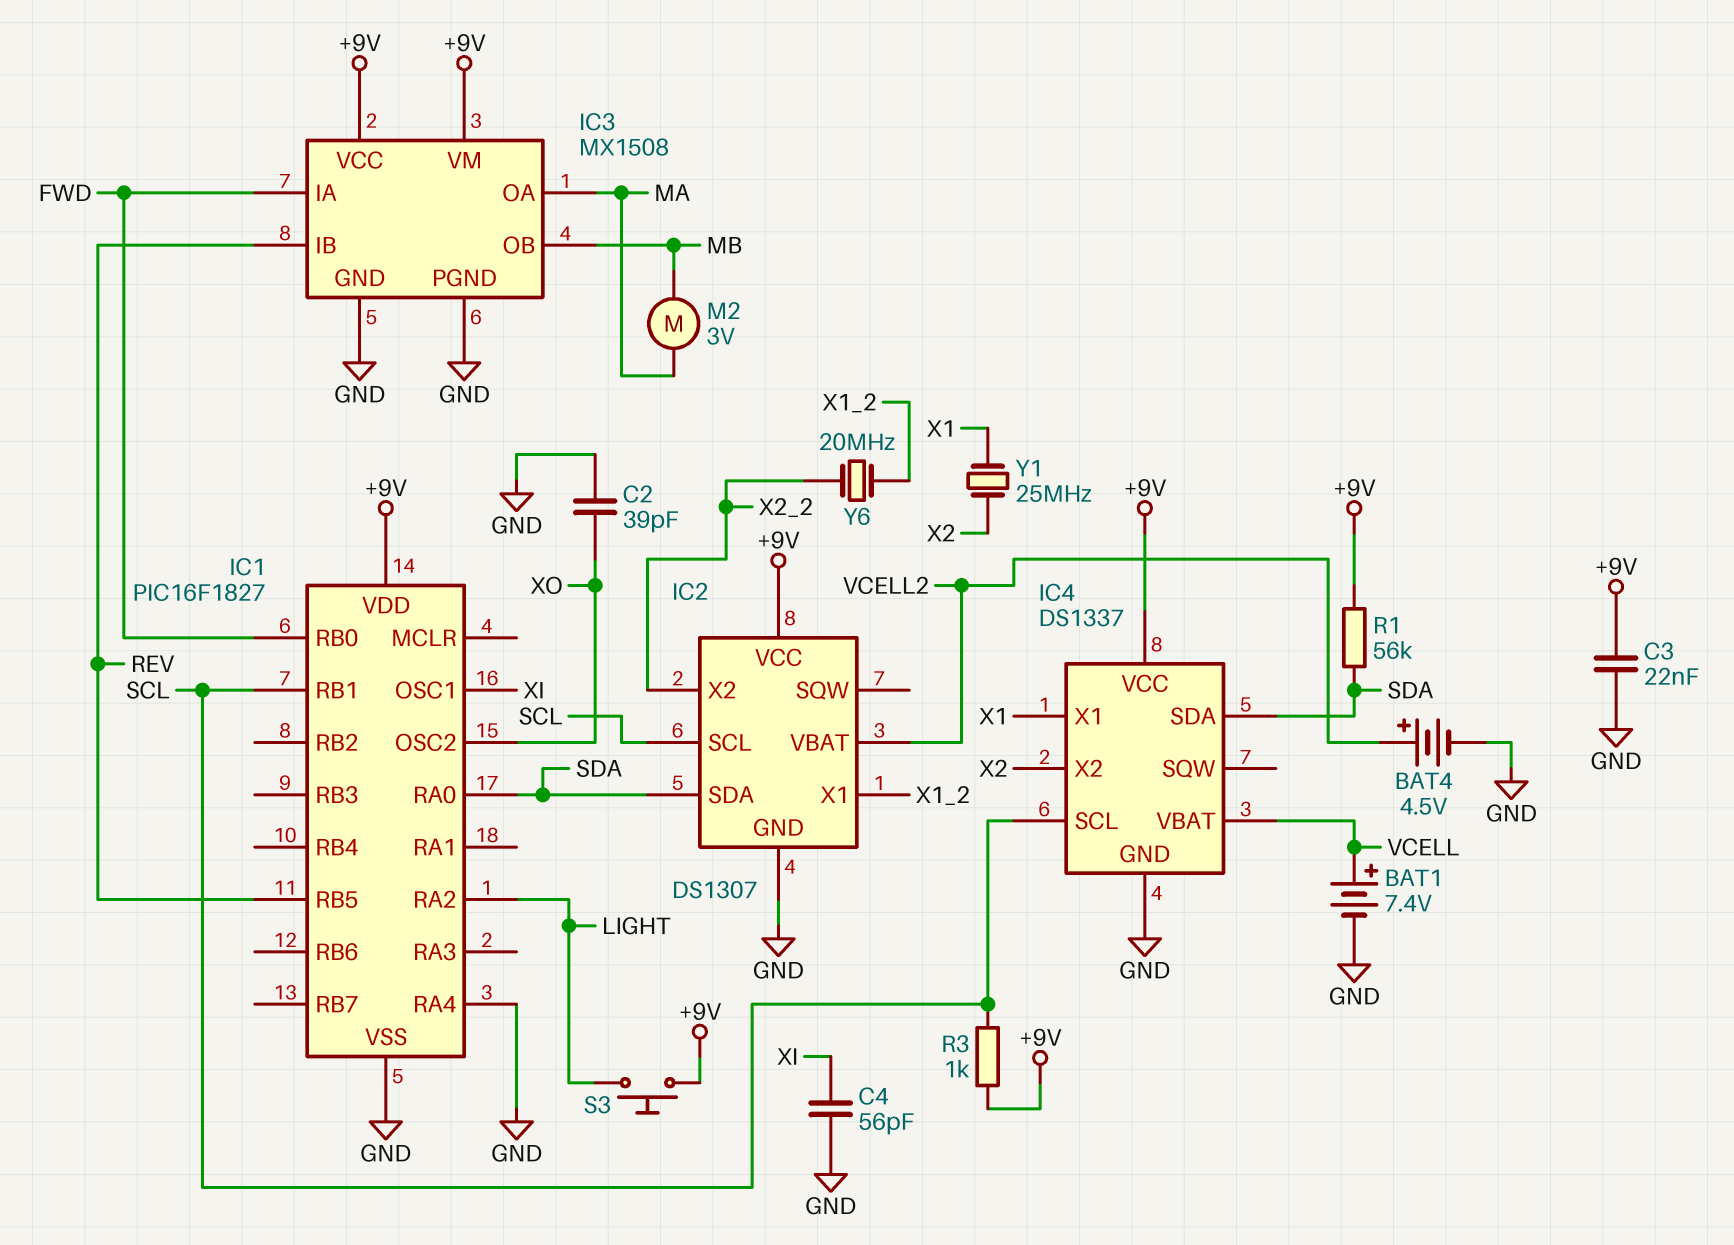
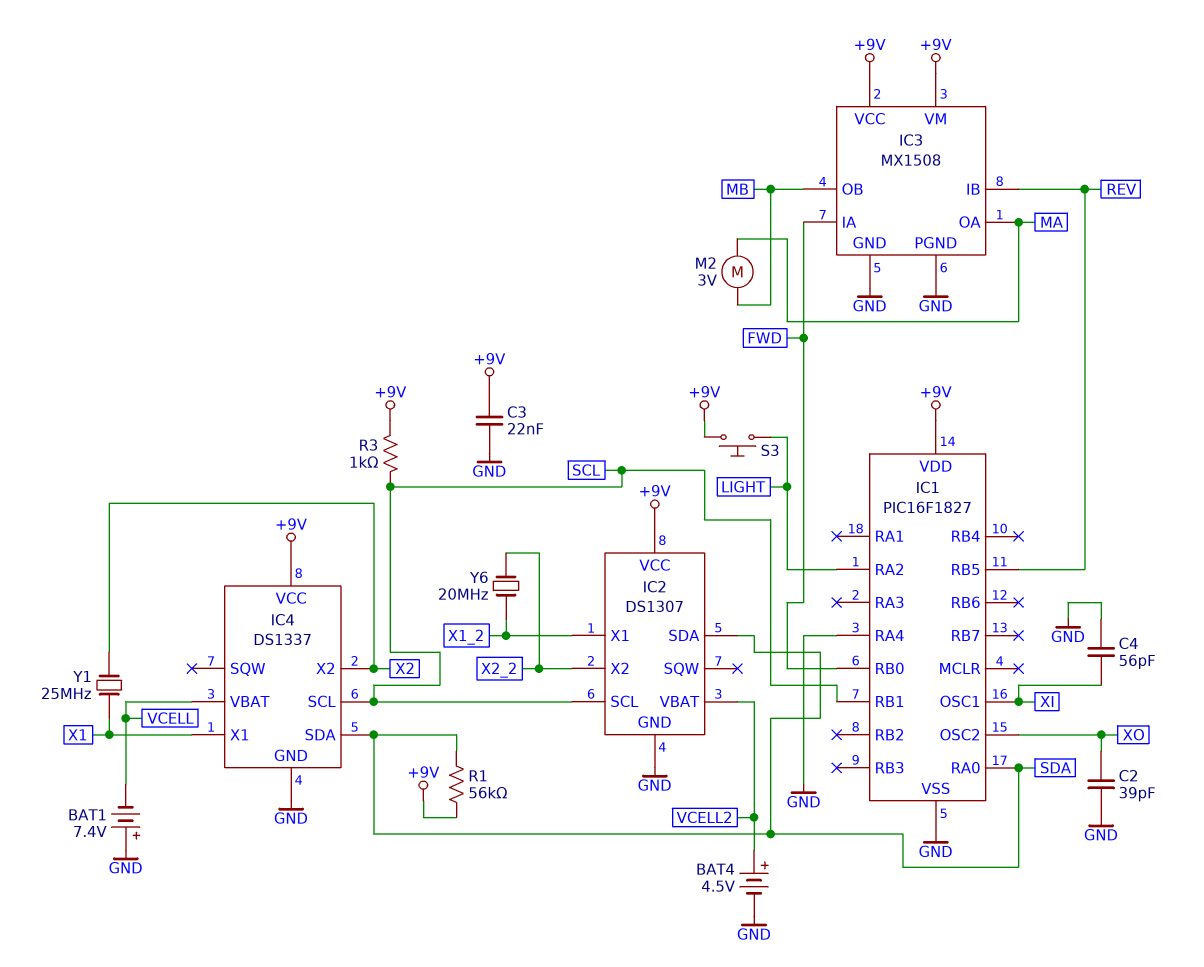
BAT1: 7.4V (plus VCELL, minus GND) -> 7.4V (plus GND, minus VCELL)

